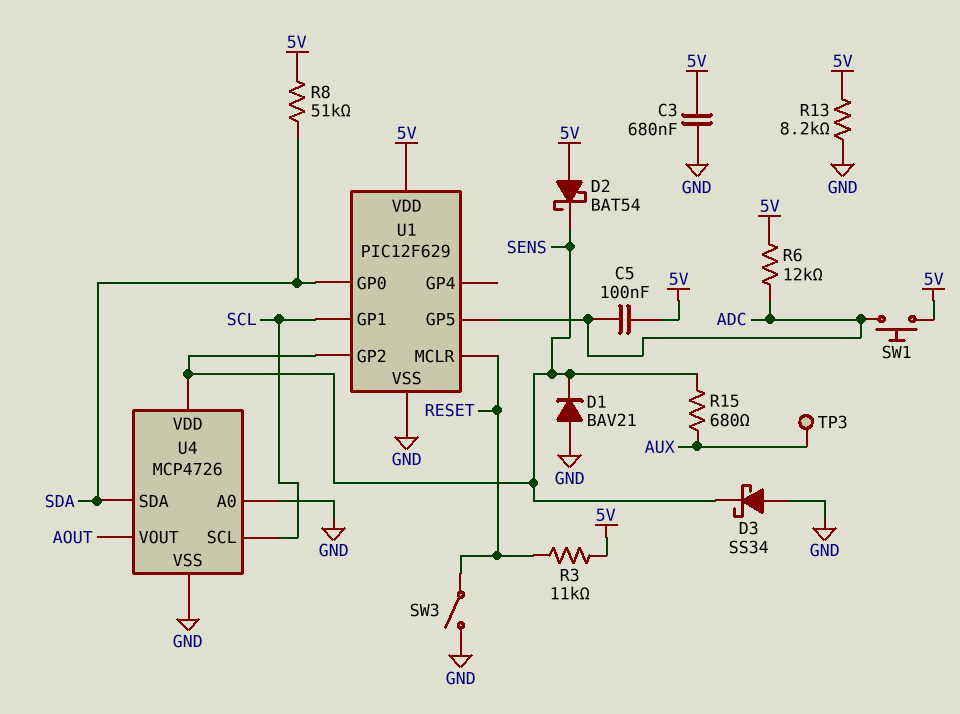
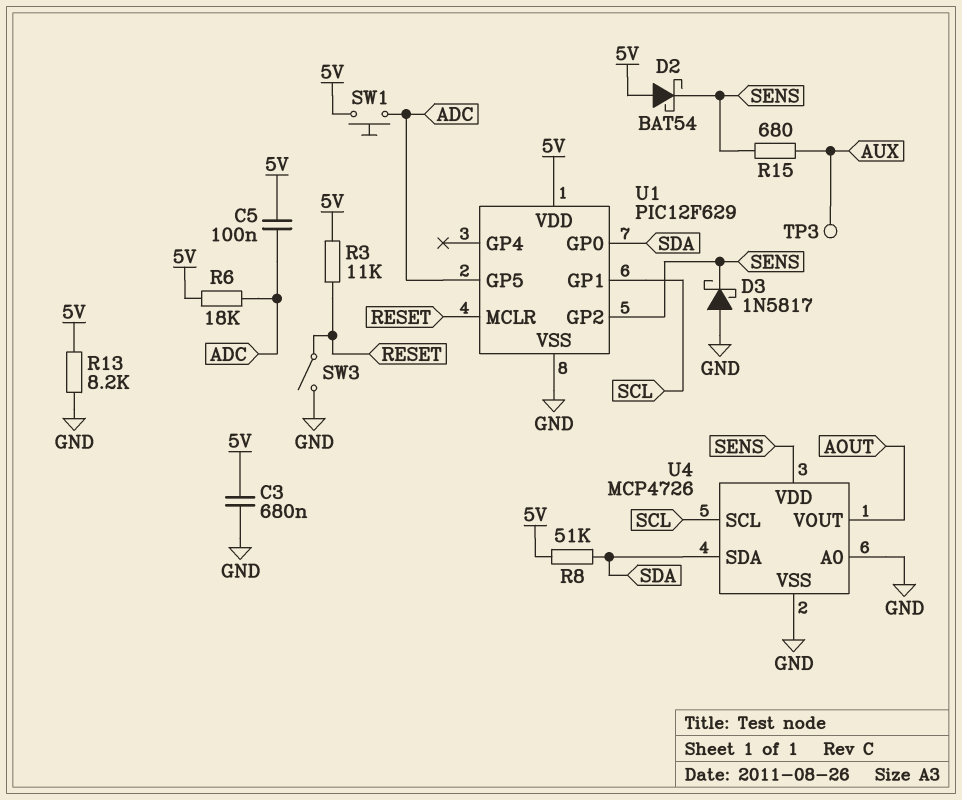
D1: diode BAV21 (A GND, K SENS) -> none
D3: schottky SS34 (A GND, K SENS) -> schottky 1N5817 (A GND, K SENS)
R6: 12k (5V, ADC) -> 18k (5V, ADC)

